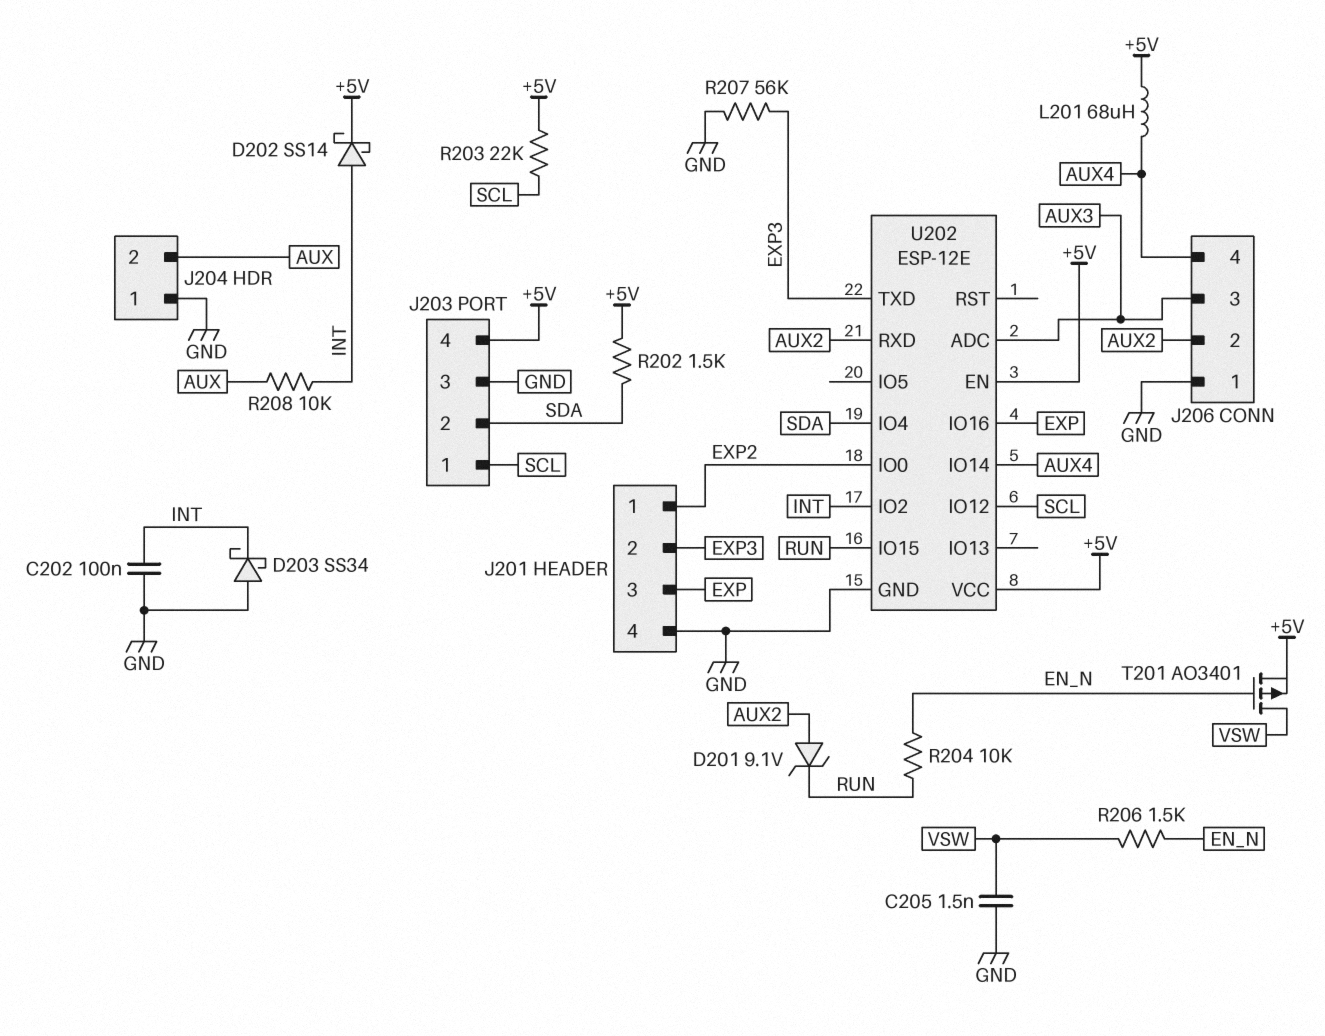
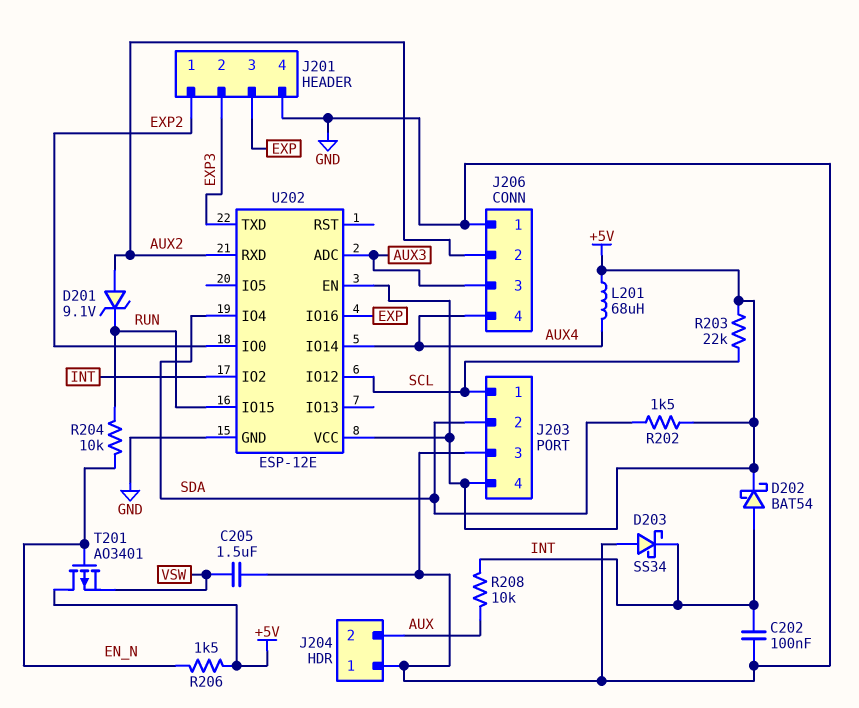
C205: 1.5nF (GND, VSW) -> 1.5uF (GND, VSW)
D202: schottky SS14 (A INT, K +5V) -> schottky BAT54 (A INT, K +5V)
R206: 1.5k (EN_N, VSW) -> 1.5k (+5V, EN_N)
R207: 56k (EXP3, GND) -> none
T201: PMOS AO3401 (G EN_N, D VSW, S +5V) -> PMOS AO3401 (G EN_N, D +5V, S VSW)

